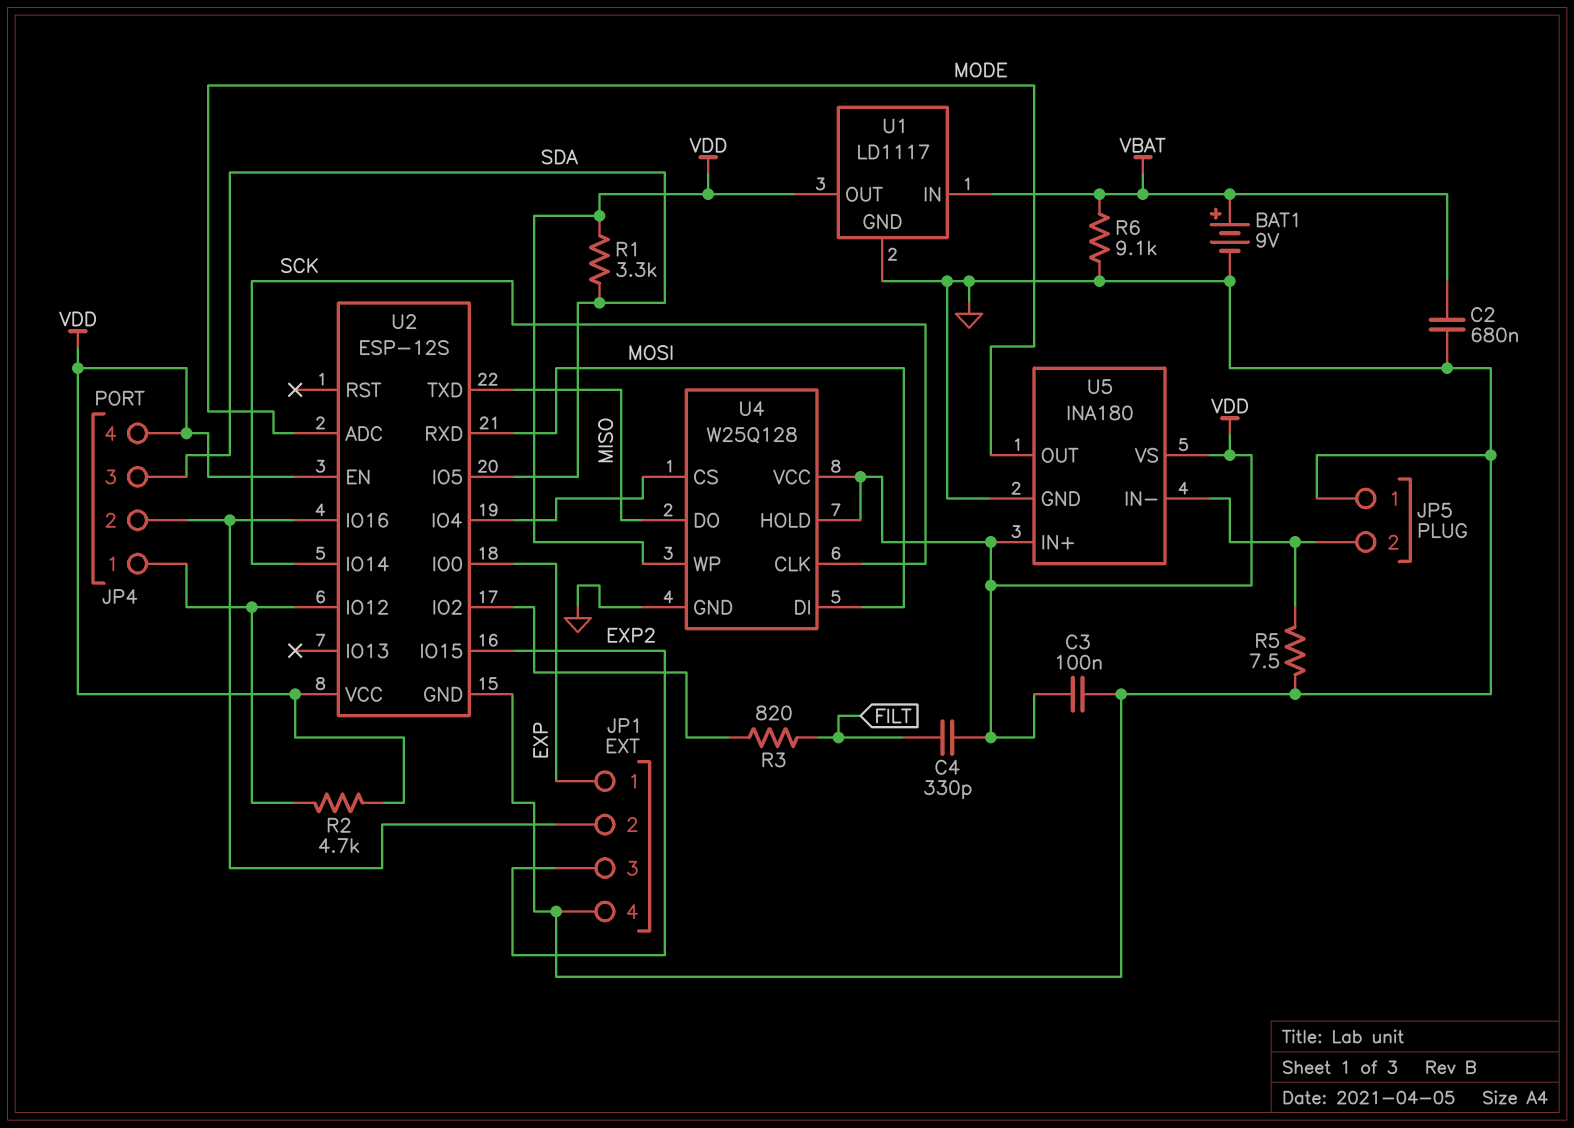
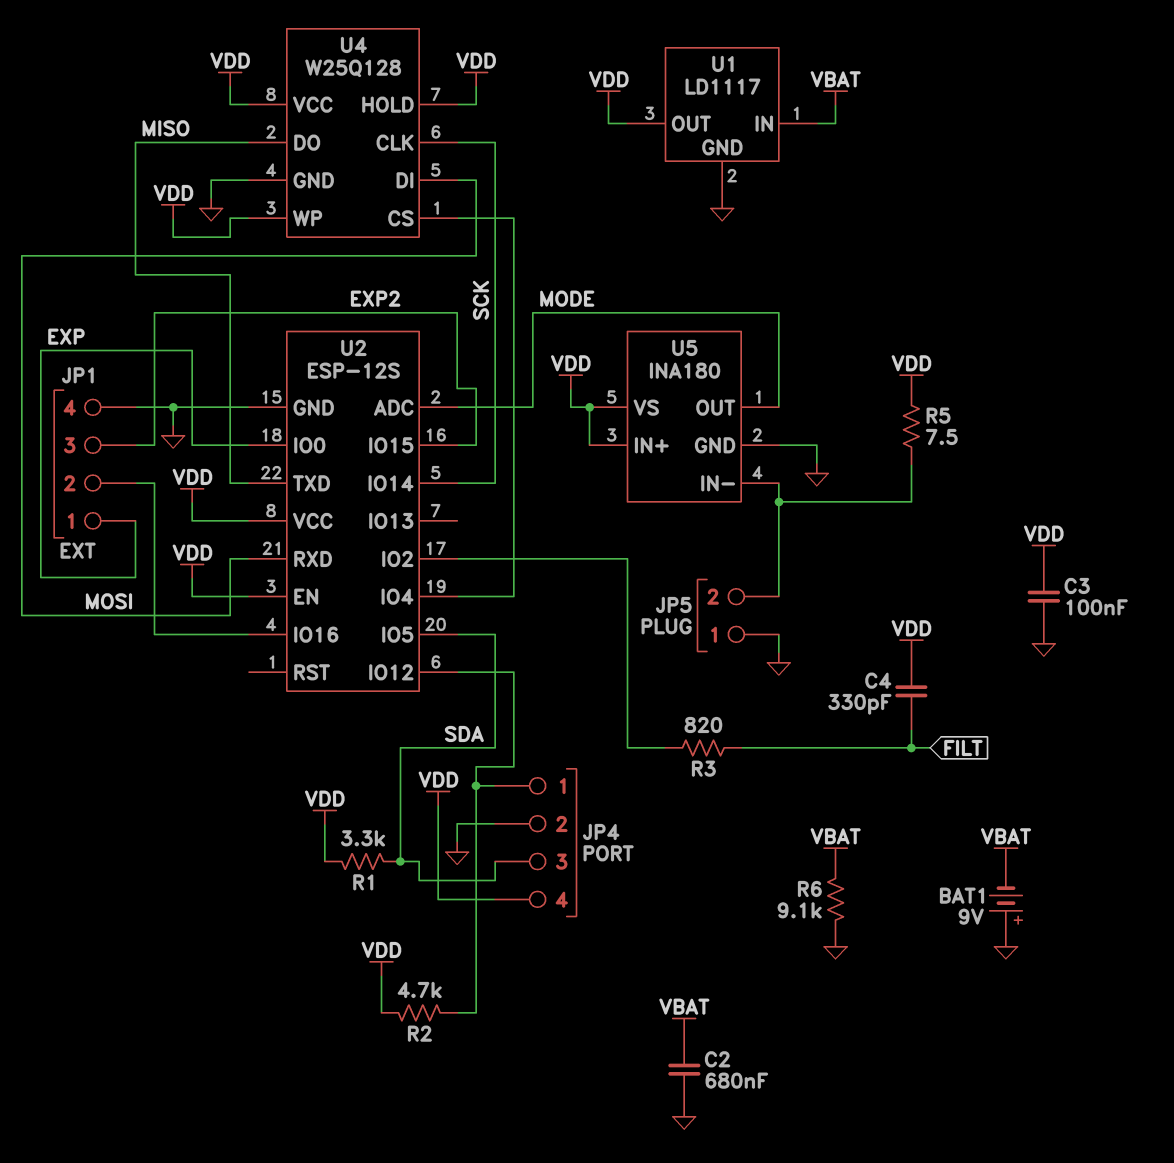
BAT1: 9V (plus VBAT, minus GND) -> 9V (plus GND, minus VBAT)
JP4 pin 2: JP1/2 -> GND
R5: 7.5 (GND, JP5/2) -> 7.5 (JP5/2, VDD)

